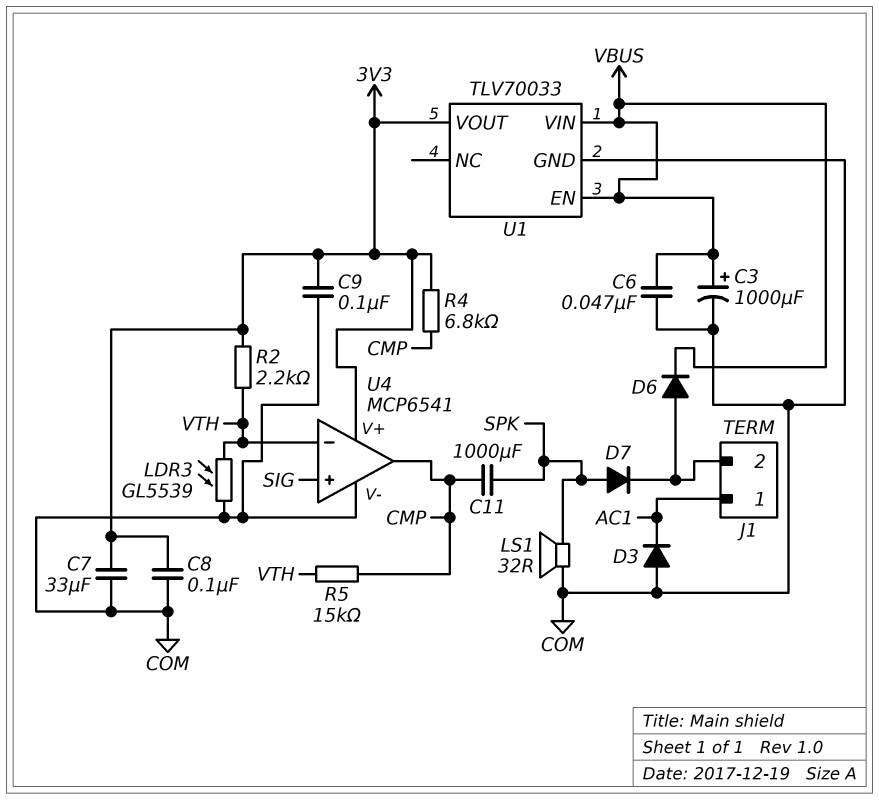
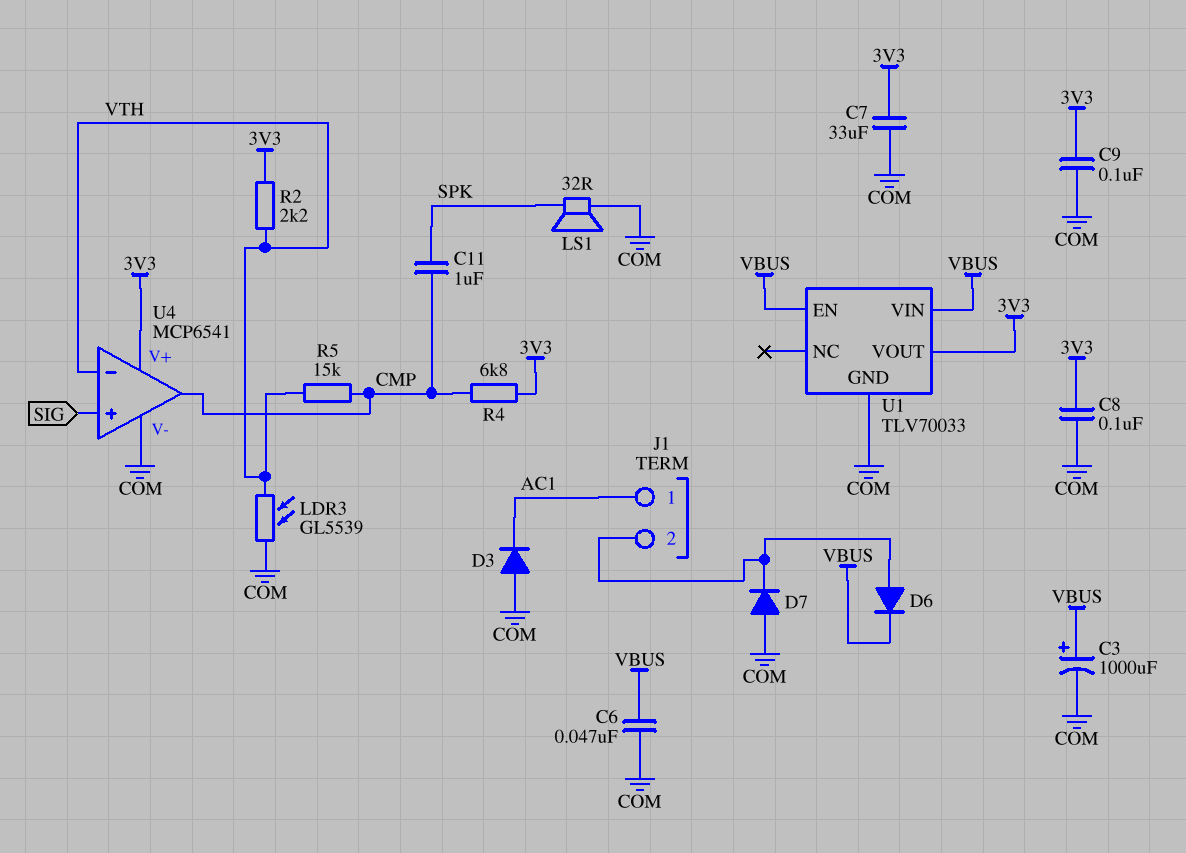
C11: 1000uF (CMP, SPK) -> 1uF (CMP, SPK)
D7: diode (A SPK, K J1/2) -> diode (A COM, K J1/2)

